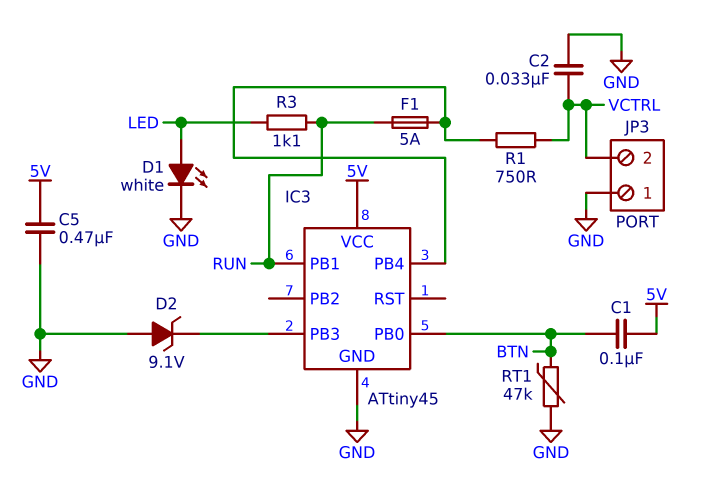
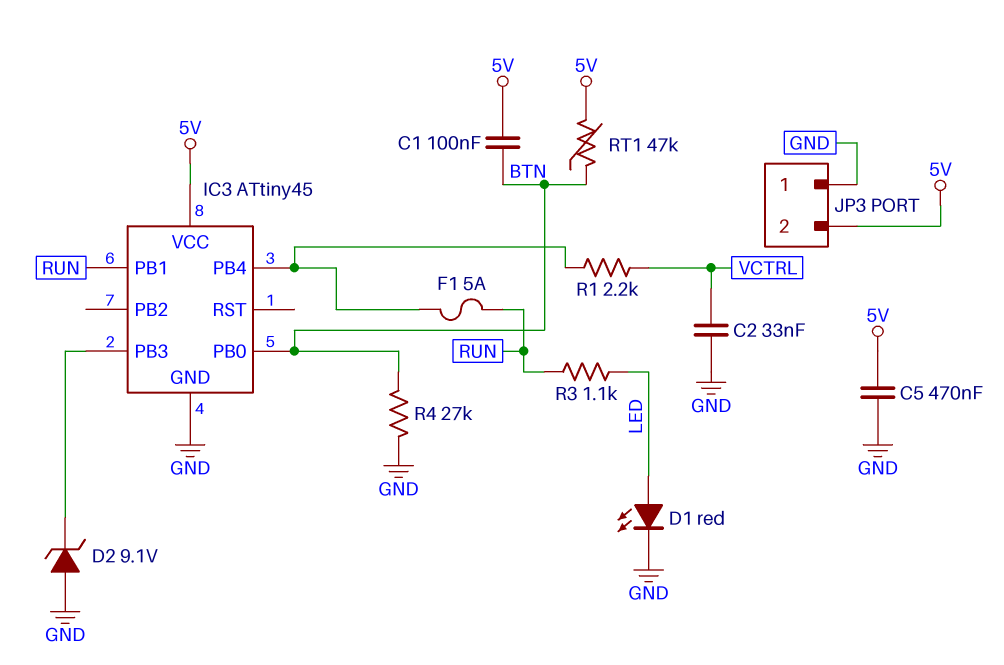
D1: LED white (A LED, K GND) -> LED red (A LED, K GND)
JP3 pin 2: VCTRL -> 5V
R1: 750 (IC3/PB4, VCTRL) -> 2.2k (IC3/PB4, VCTRL)
R4: none -> 27k (BTN, GND)
RT1: 47k (BTN, GND) -> 47k (5V, BTN)

